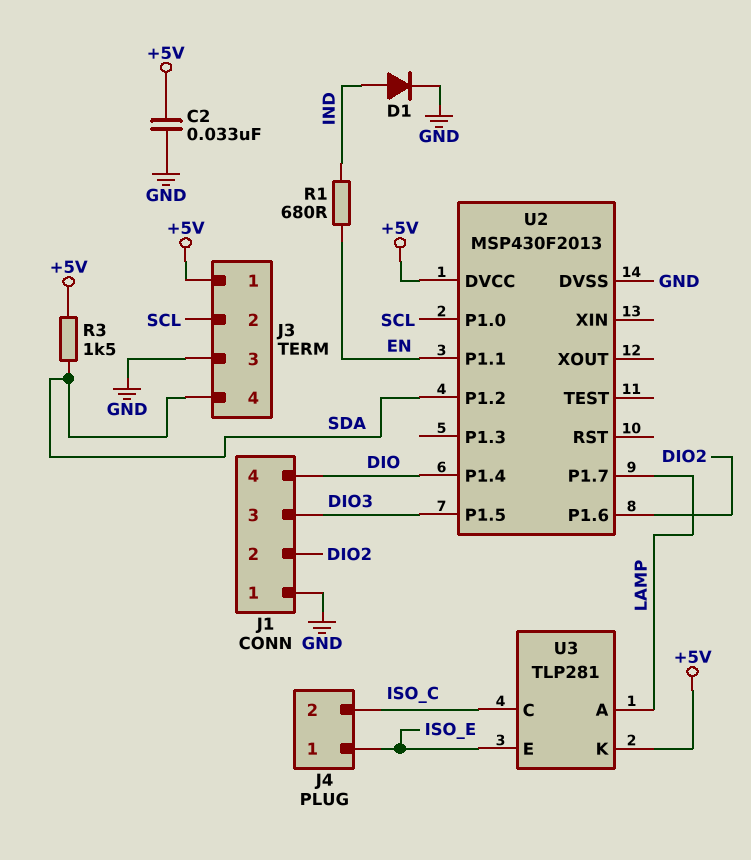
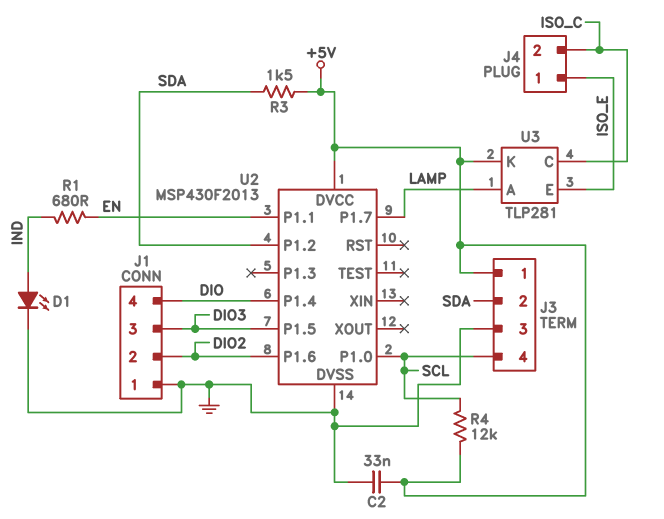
D1: diode (A IND, K GND) -> LED (A IND, K GND)
J3 pin 2: SCL -> SDA
J3 pin 4: SDA -> SCL
R4: none -> 12k (+5V, SCL)

